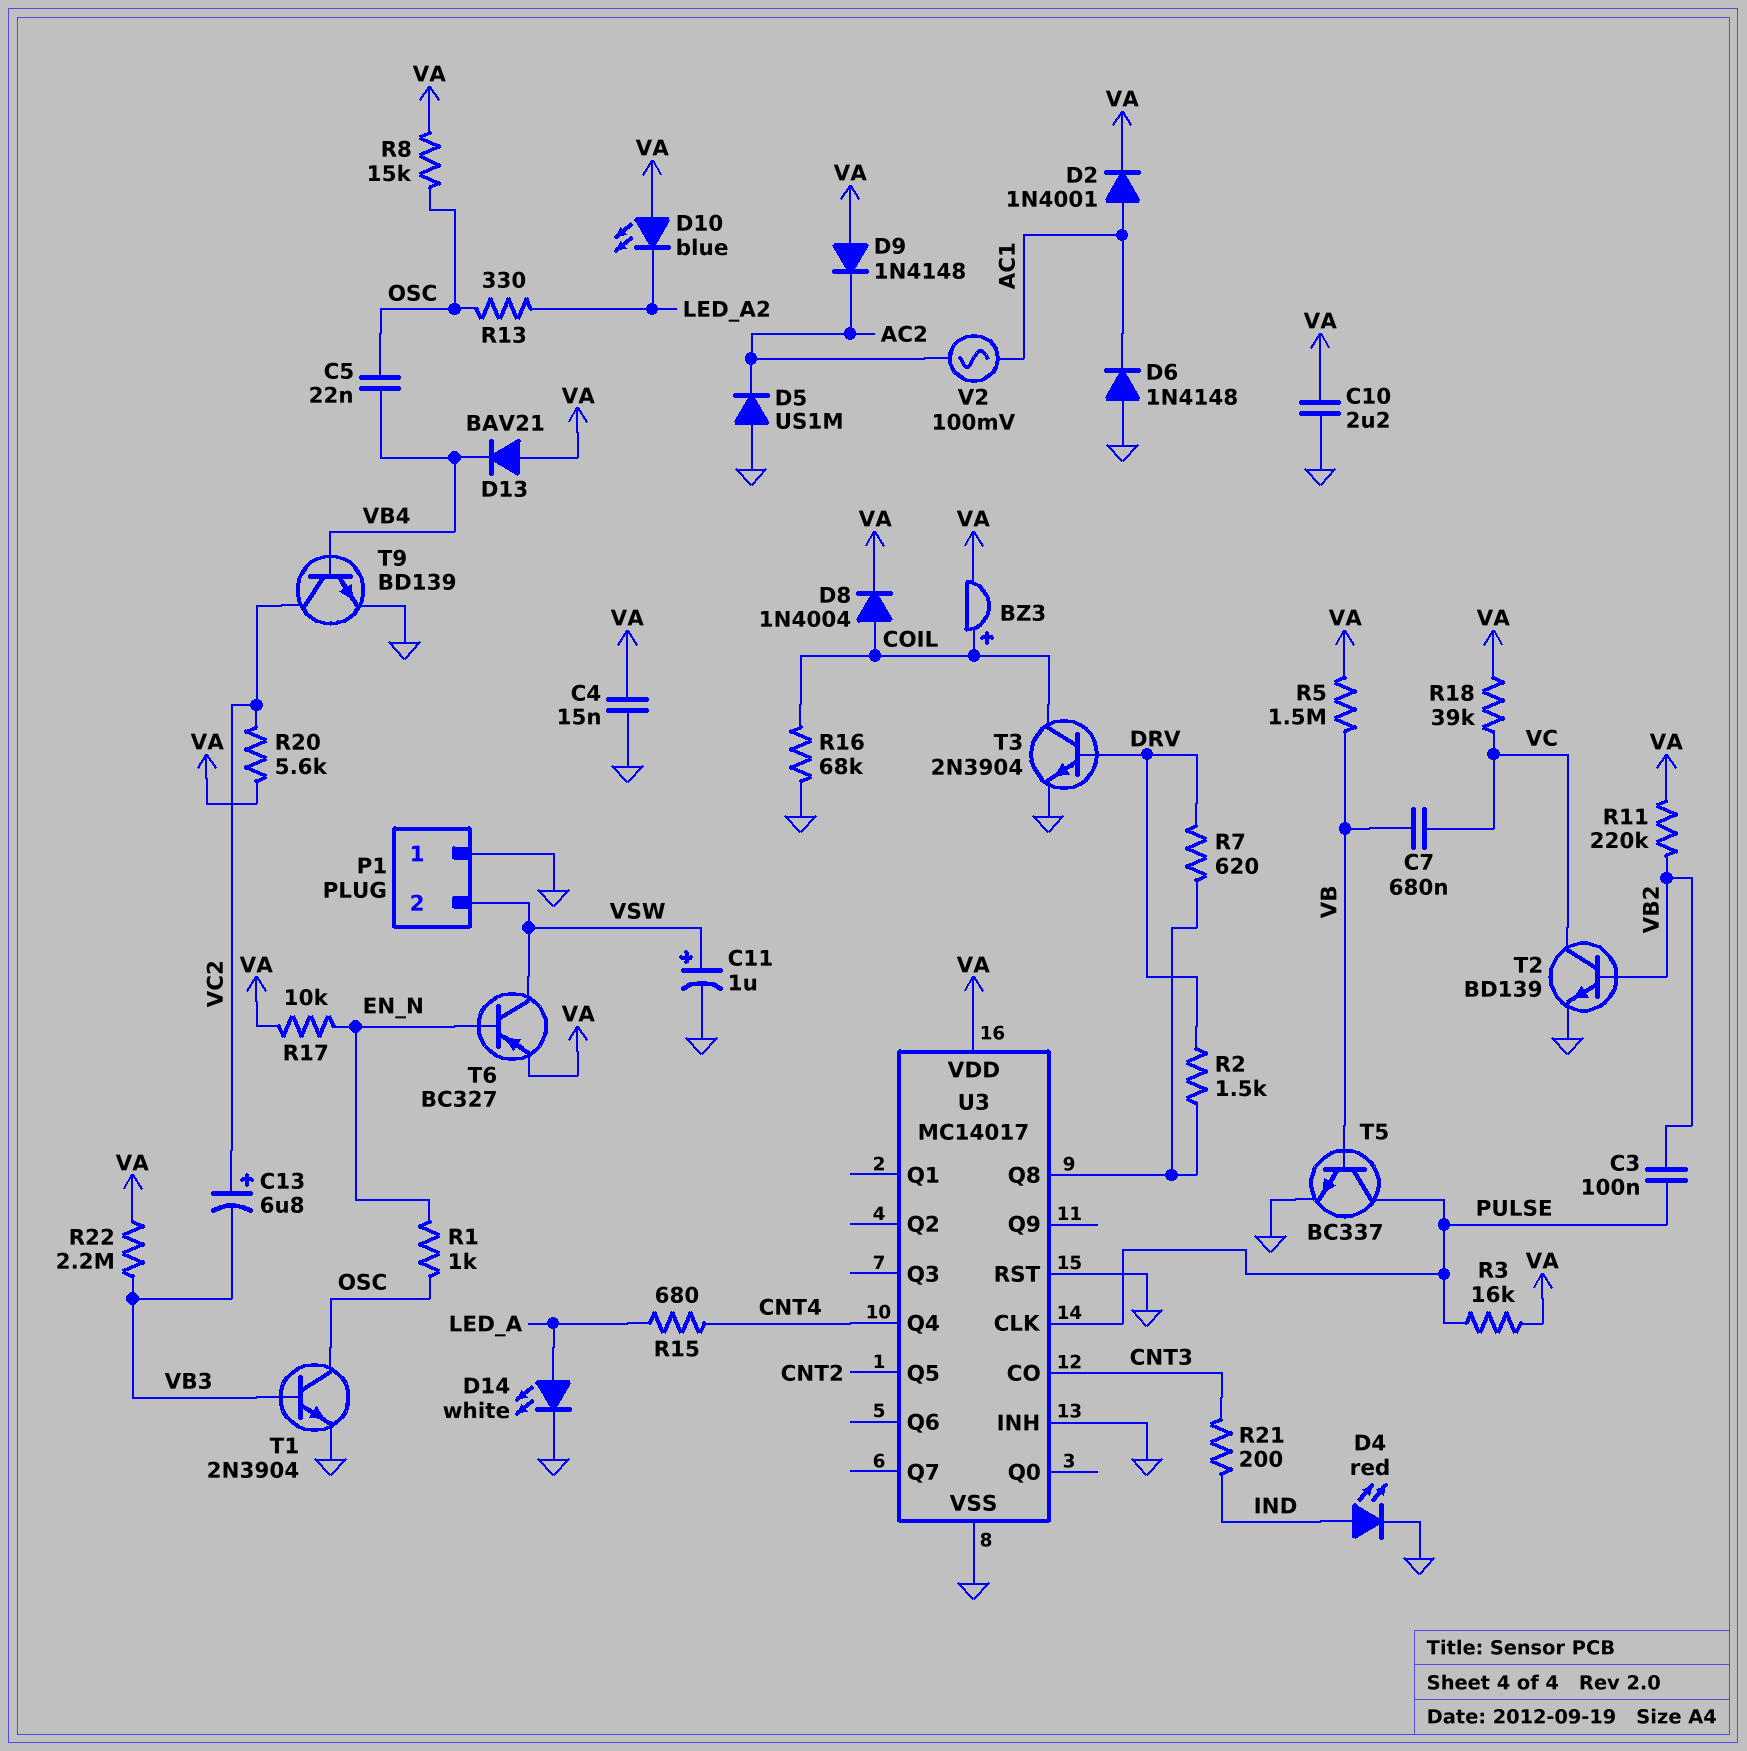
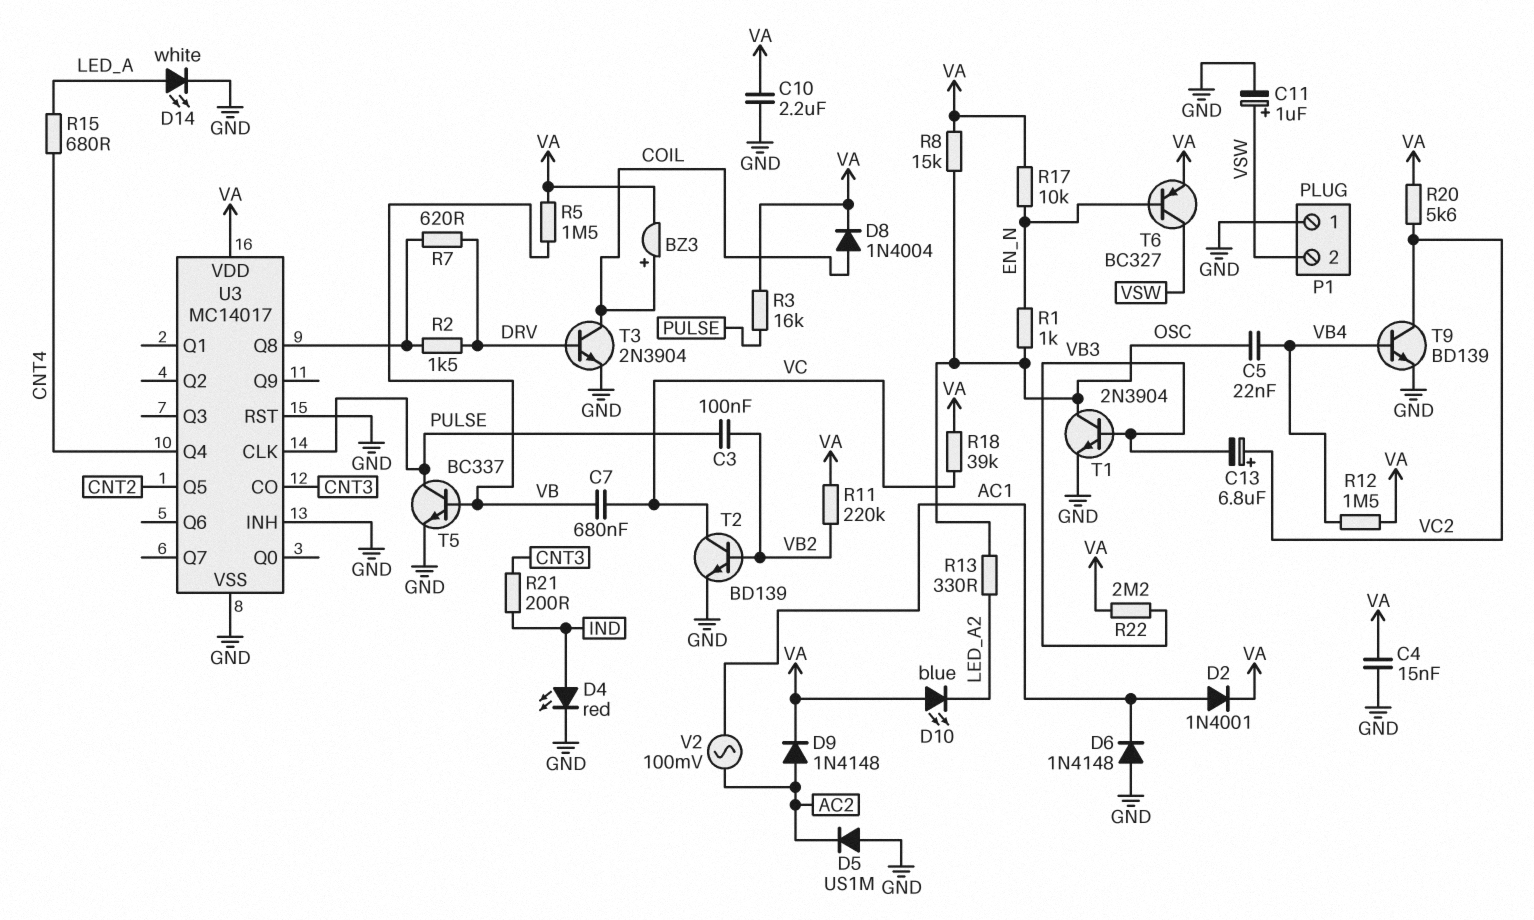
D9: diode 1N4148 (A VA, K AC2) -> diode 1N4148 (A AC2, K VA)
D13: diode BAV21 (A VA, K VB4) -> none
R12: none -> 1.5M (VA, VB4)
R16: 68k (COIL, GND) -> none

